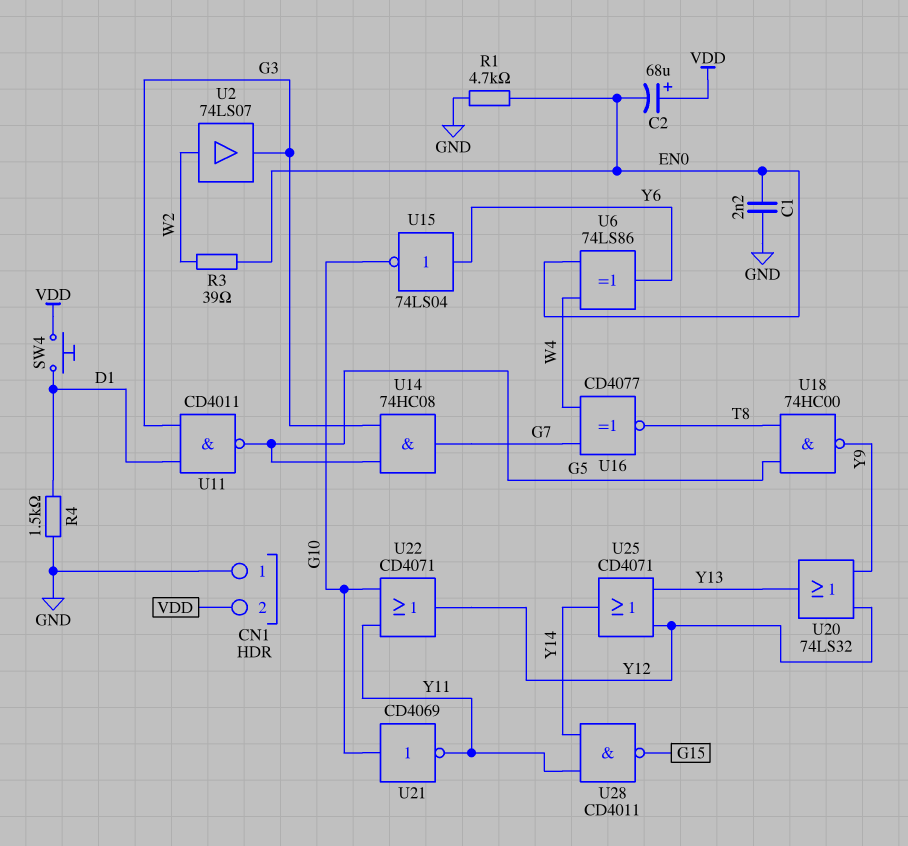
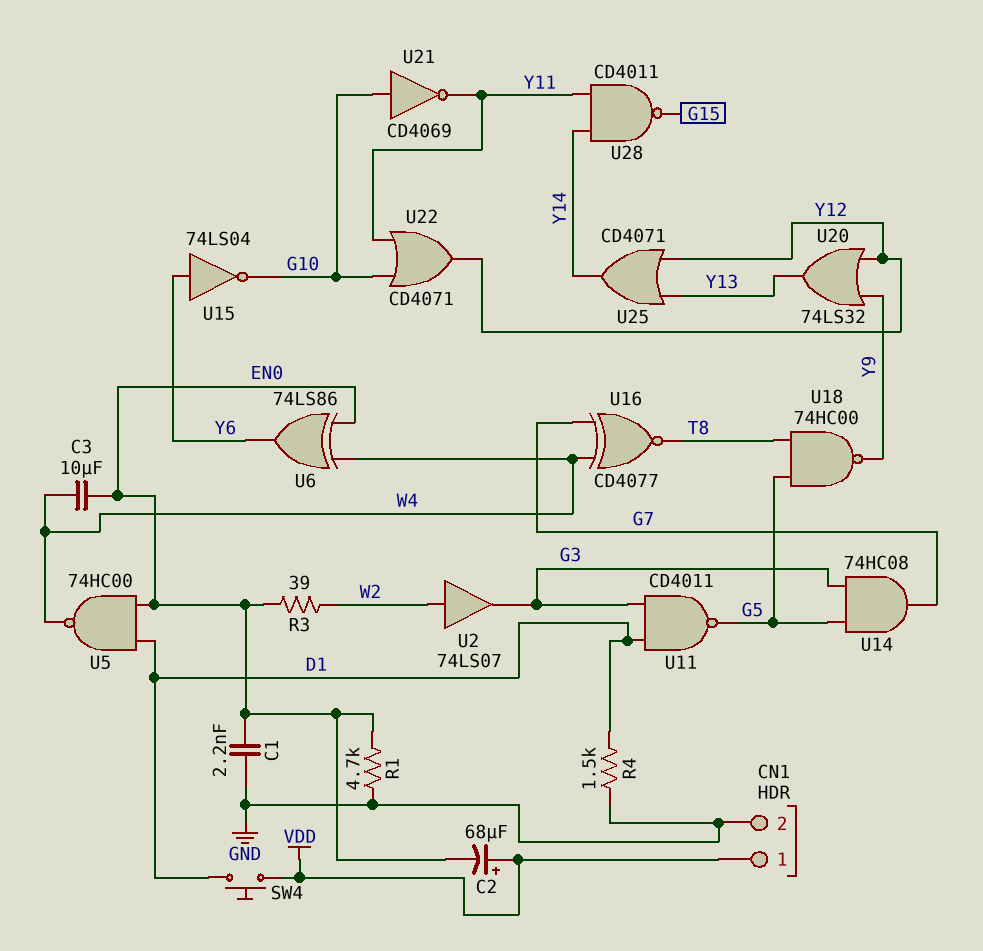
C3: none -> 10uF (EN0, W4)
CN1 pin 1: GND -> VDD
CN1 pin 2: VDD -> GND
U5: none -> NAND 74HC00 (in D1, in EN0, out W4)

